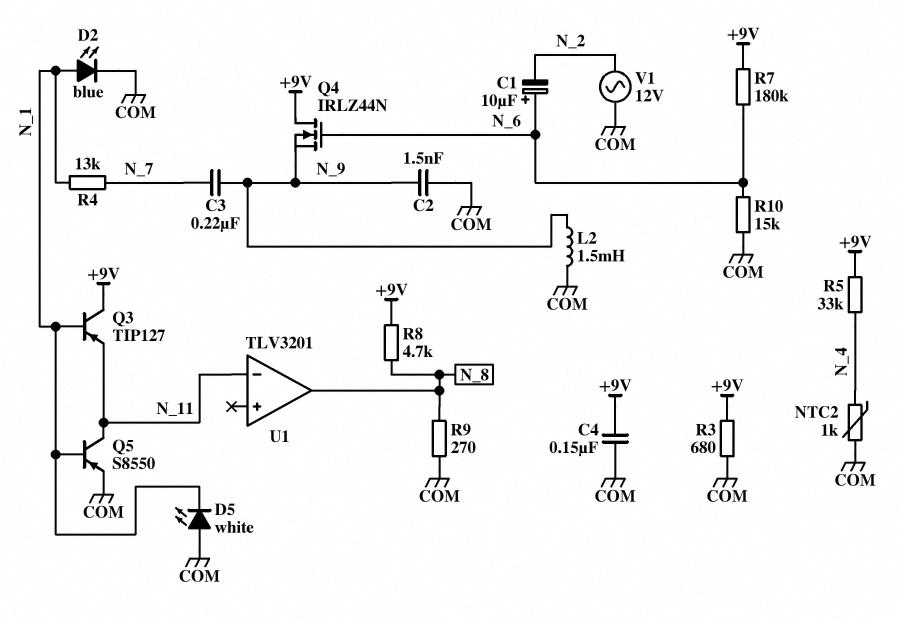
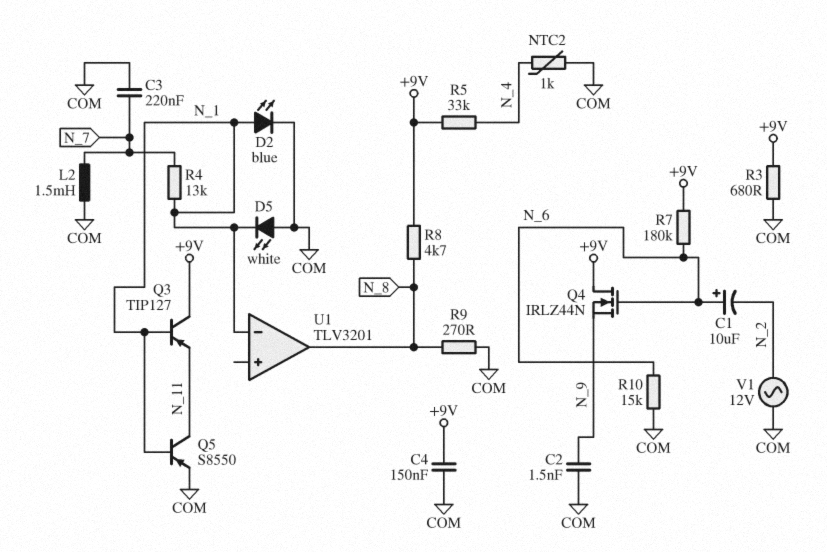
C3: 220nF (N_7, N_9) -> 220nF (COM, N_7)
L2: 1.5mH (COM, N_9) -> 1.5mH (COM, N_7)
U1 pin in-: N_11 -> N_1

